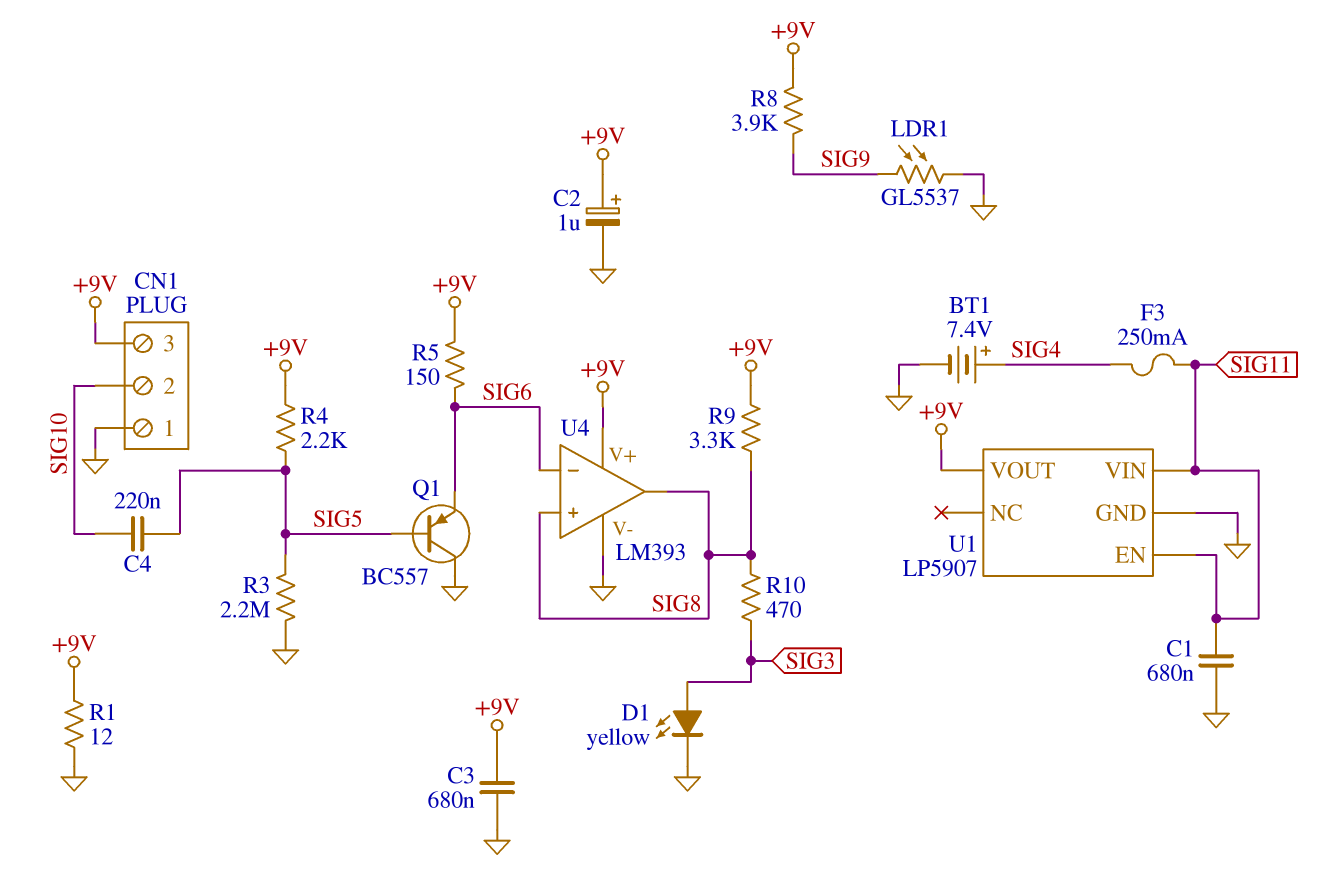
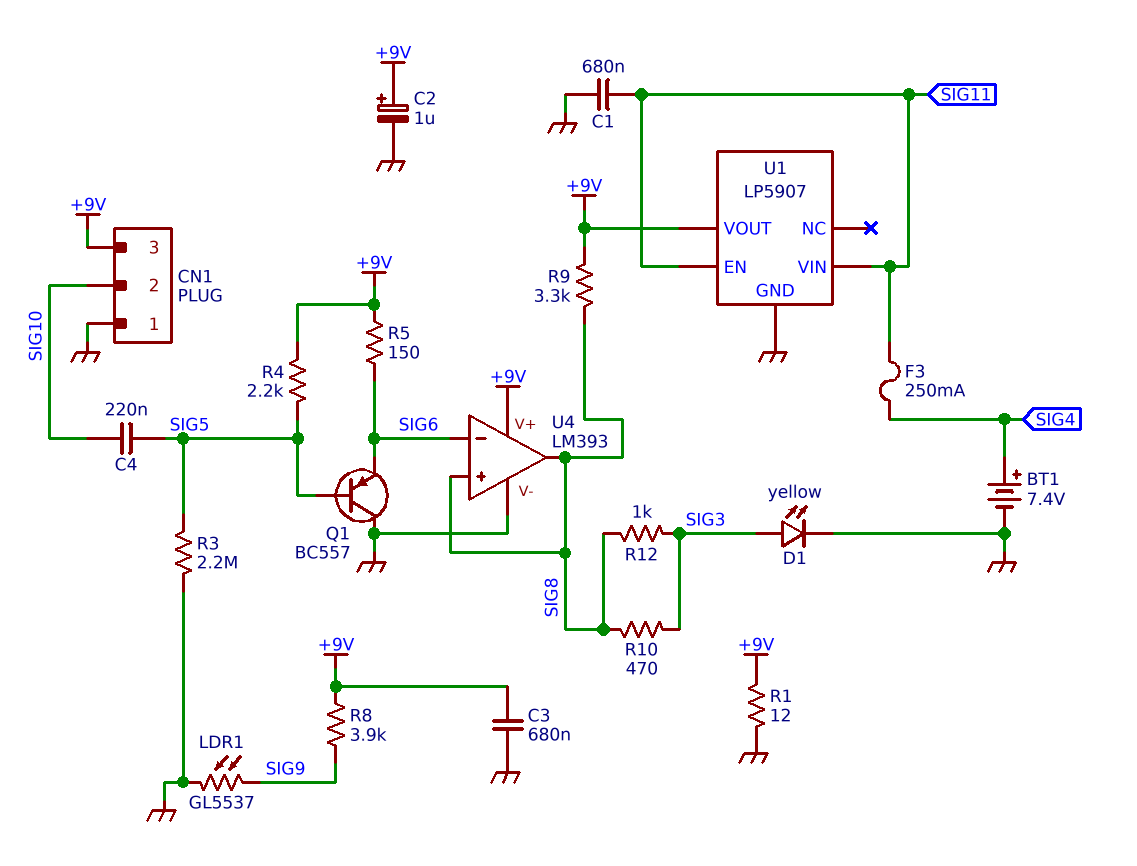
R12: none -> 1k (SIG3, SIG8)

